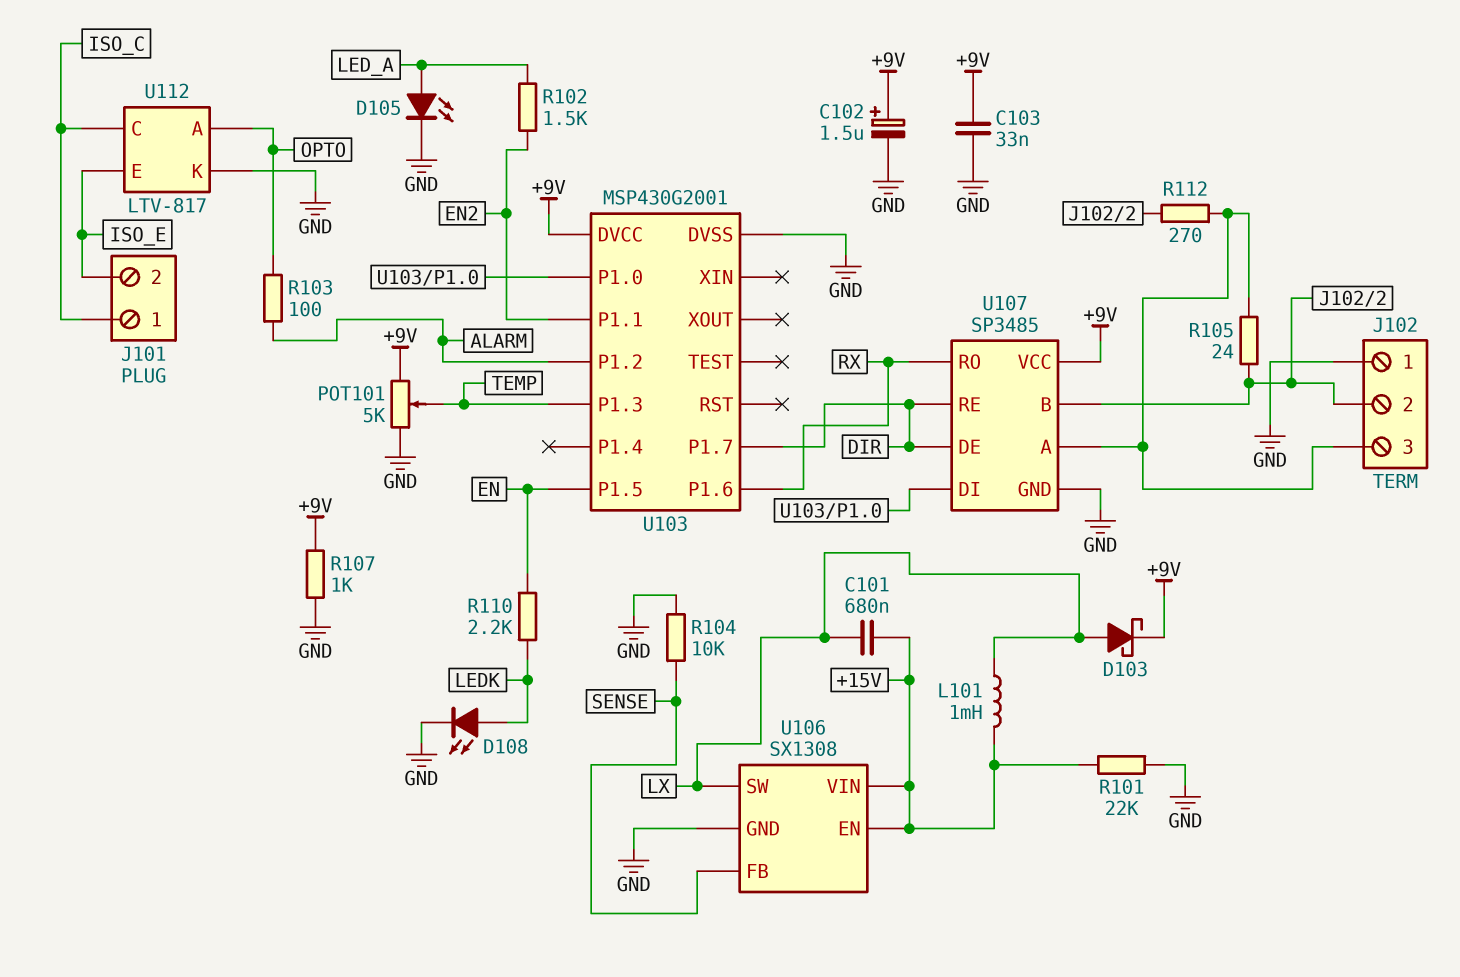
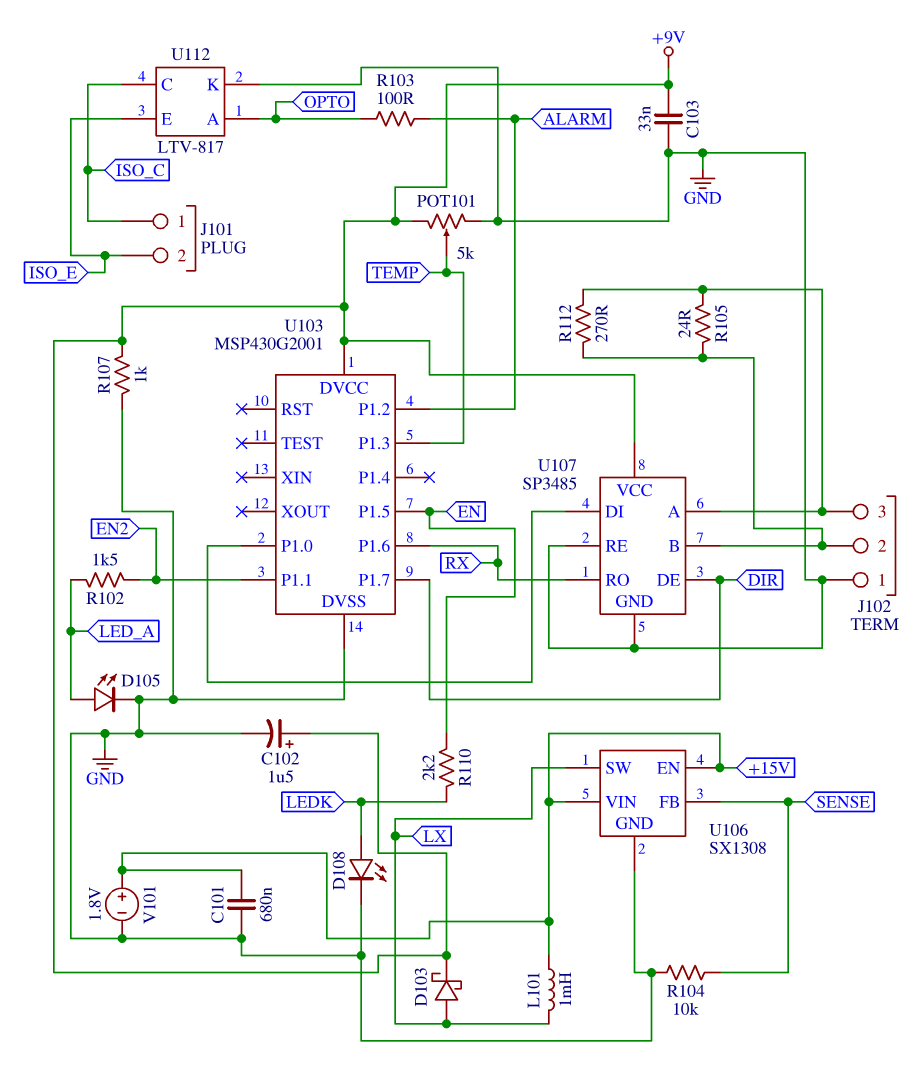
C101: 680nF (+15V, LX) -> 680nF (+15V, GND)
R101: 22k (+15V, GND) -> none
U107 pin RE: DIR -> GND
V101: none -> 1.8V (plus +15V, minus GND)

